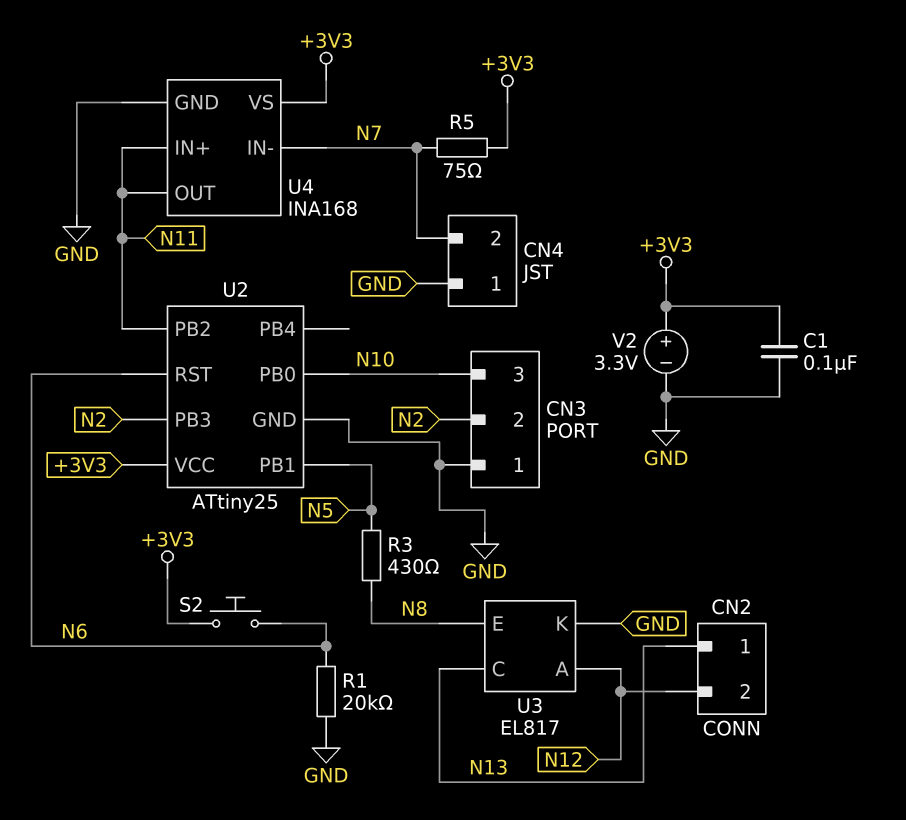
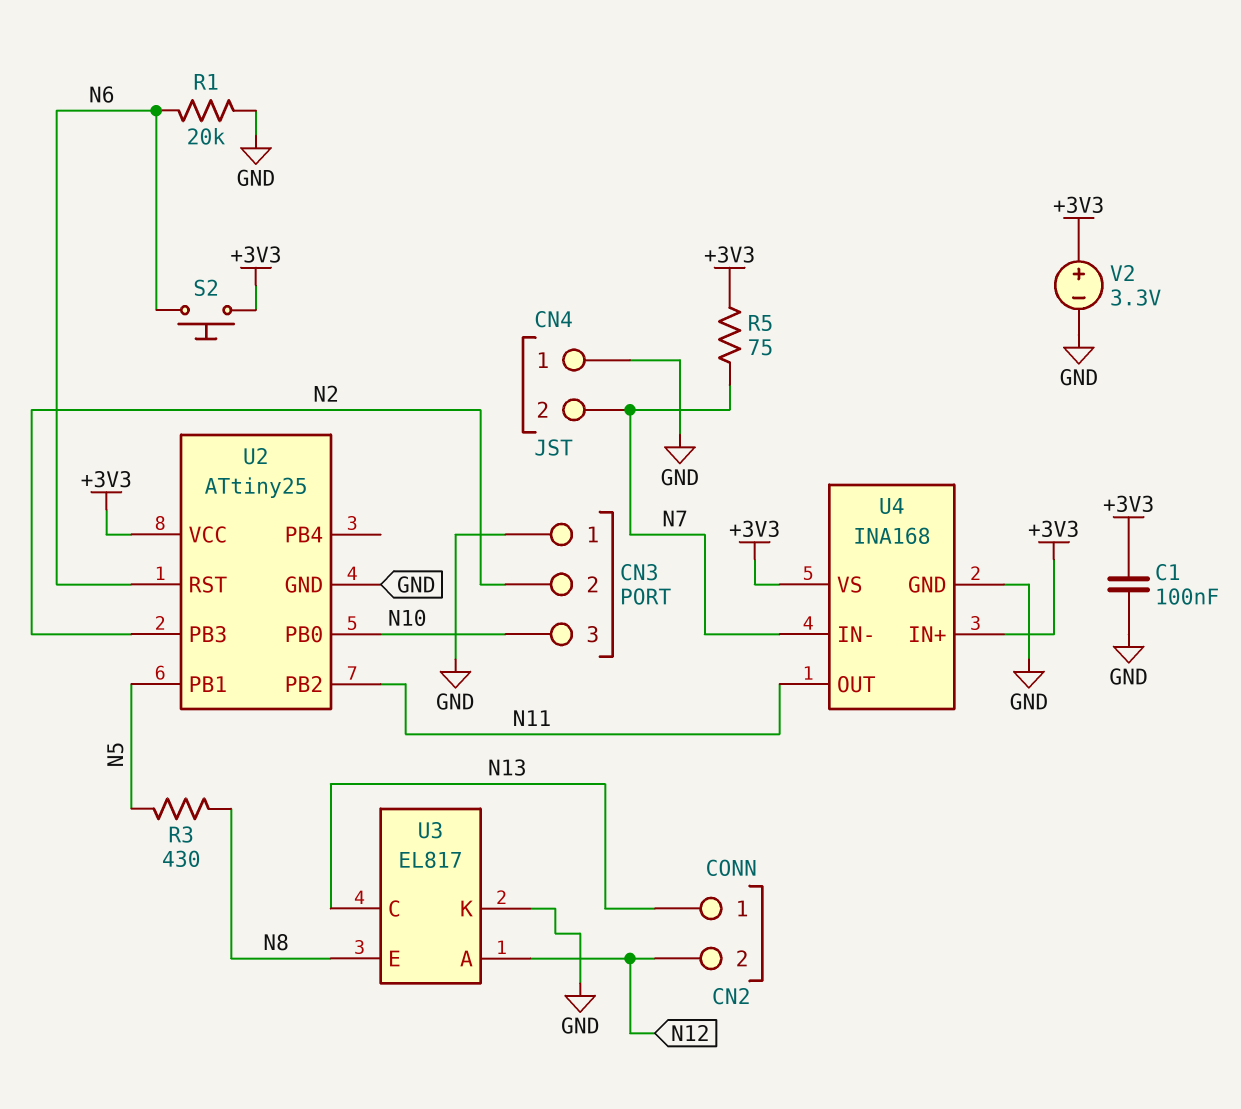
U4 pin IN+: N11 -> +3V3

